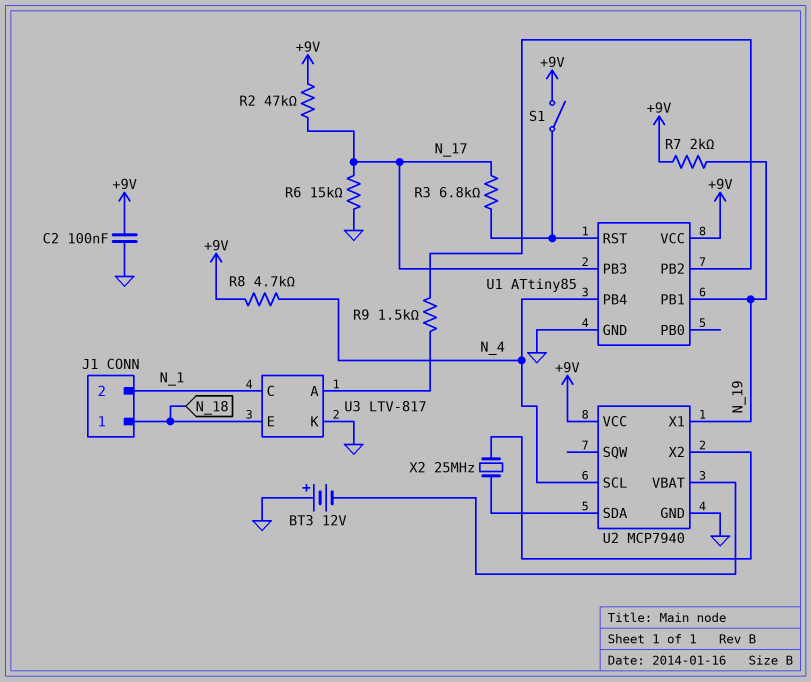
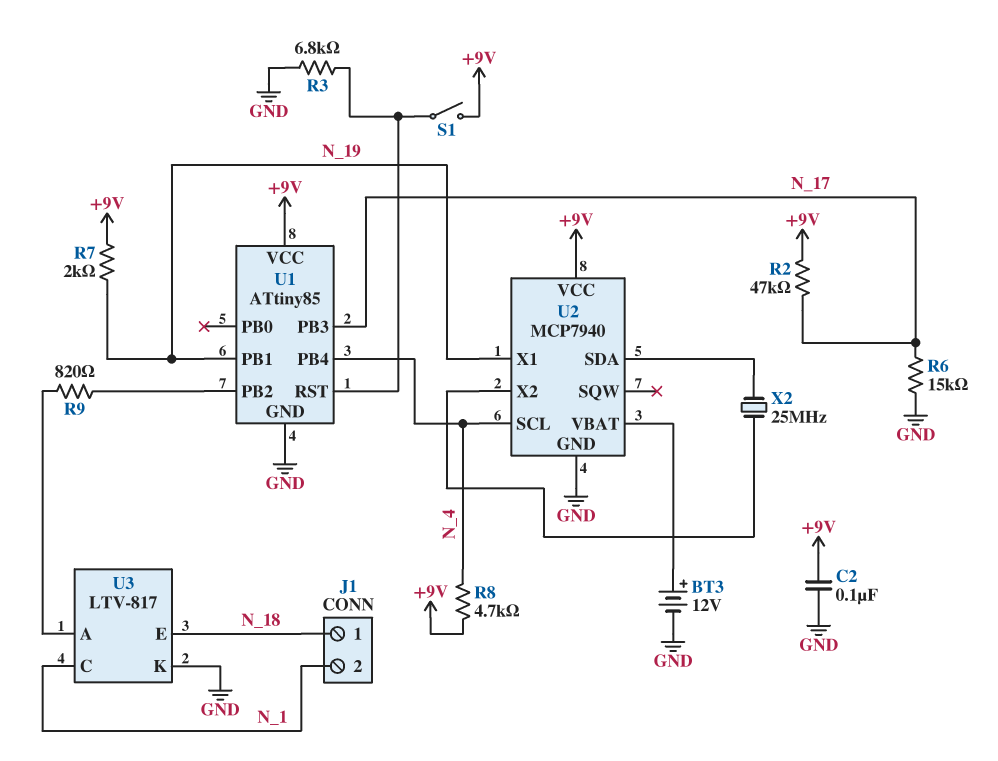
BT3: 12V (plus GND, minus U2/VBAT) -> 12V (plus U2/VBAT, minus GND)
R3: 6.8k (N_17, U1/RST) -> 6.8k (GND, U1/RST)
R9: 1.5k (U1/PB2, U3/A) -> 820 (U1/PB2, U3/A)

